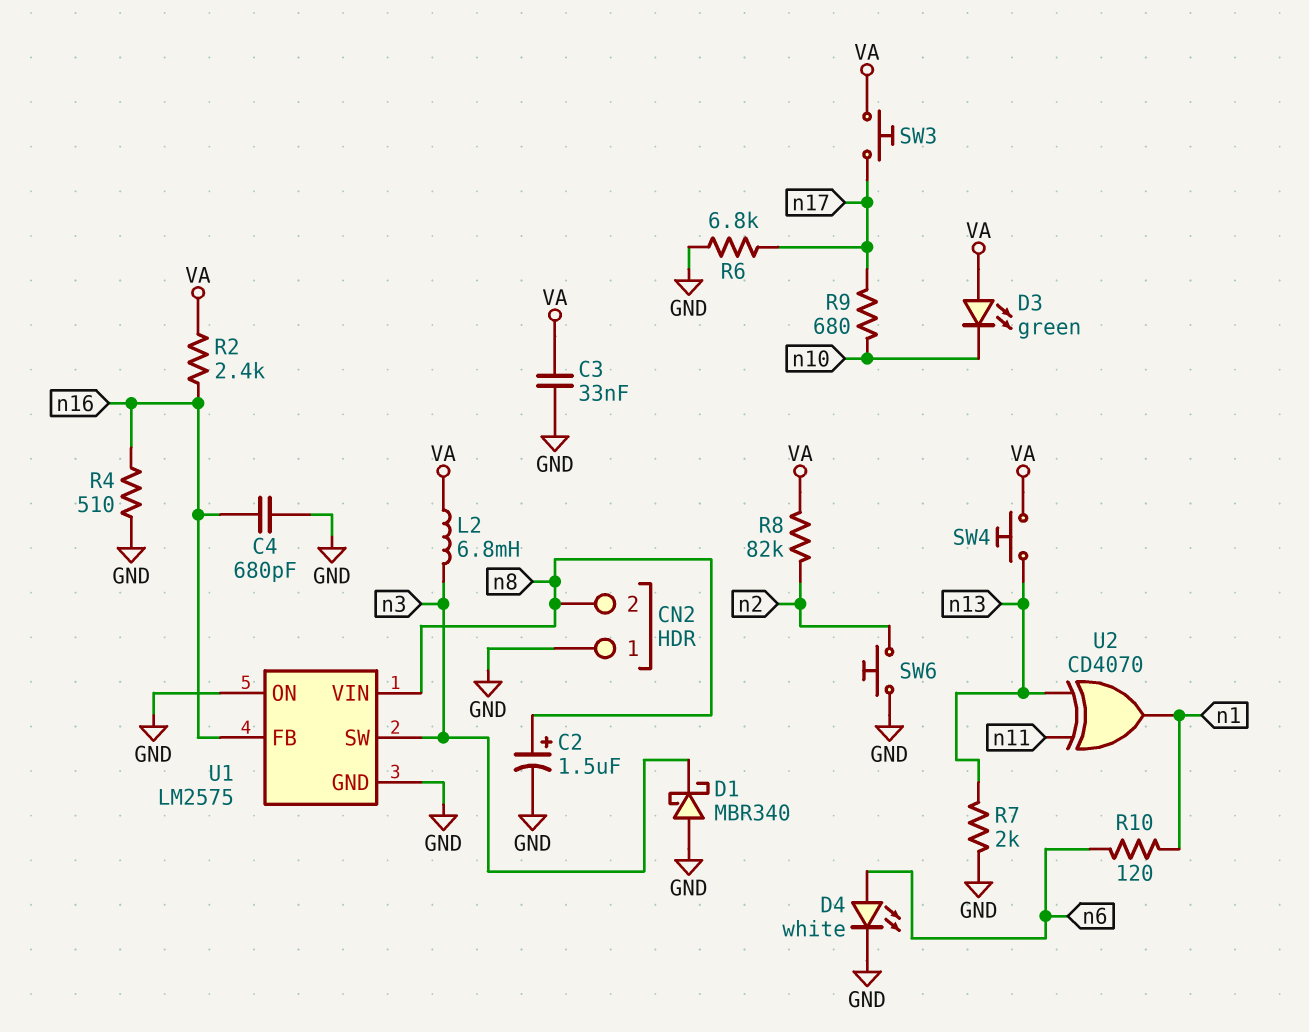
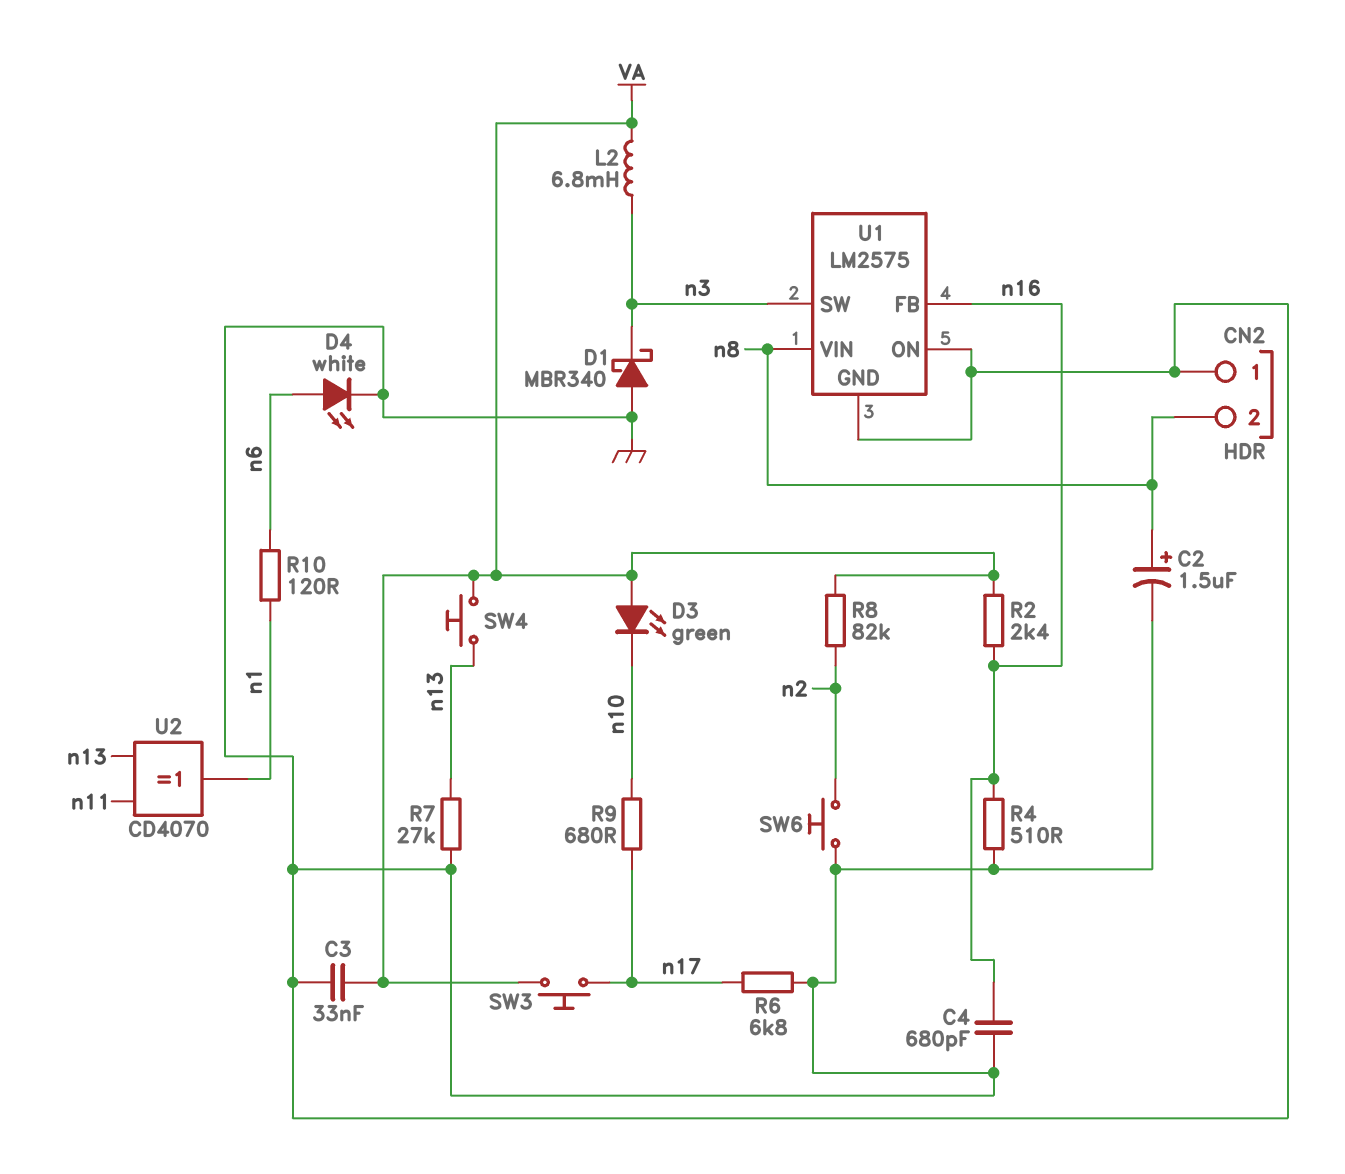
R7: 2k (GND, n13) -> 27k (GND, n13)

